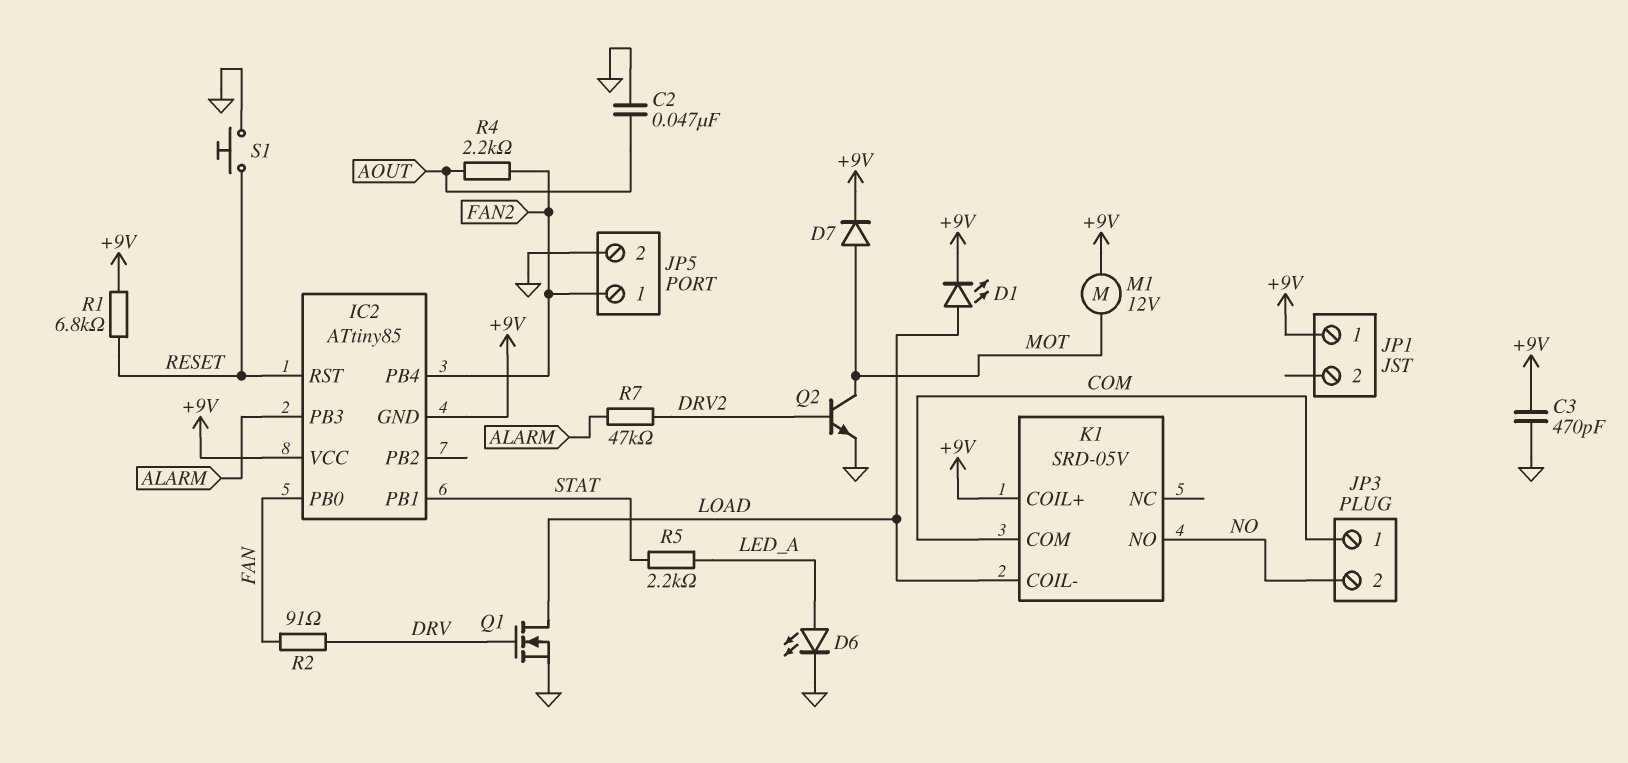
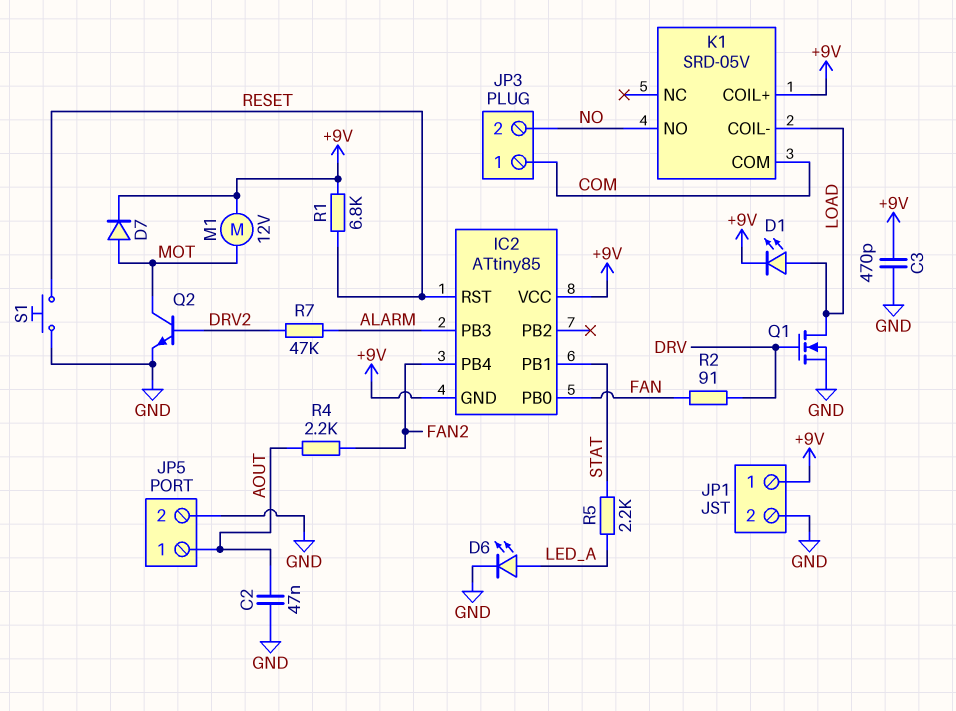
JP1 pin 2: none -> GND
JP5 pin 1: FAN2 -> AOUT

